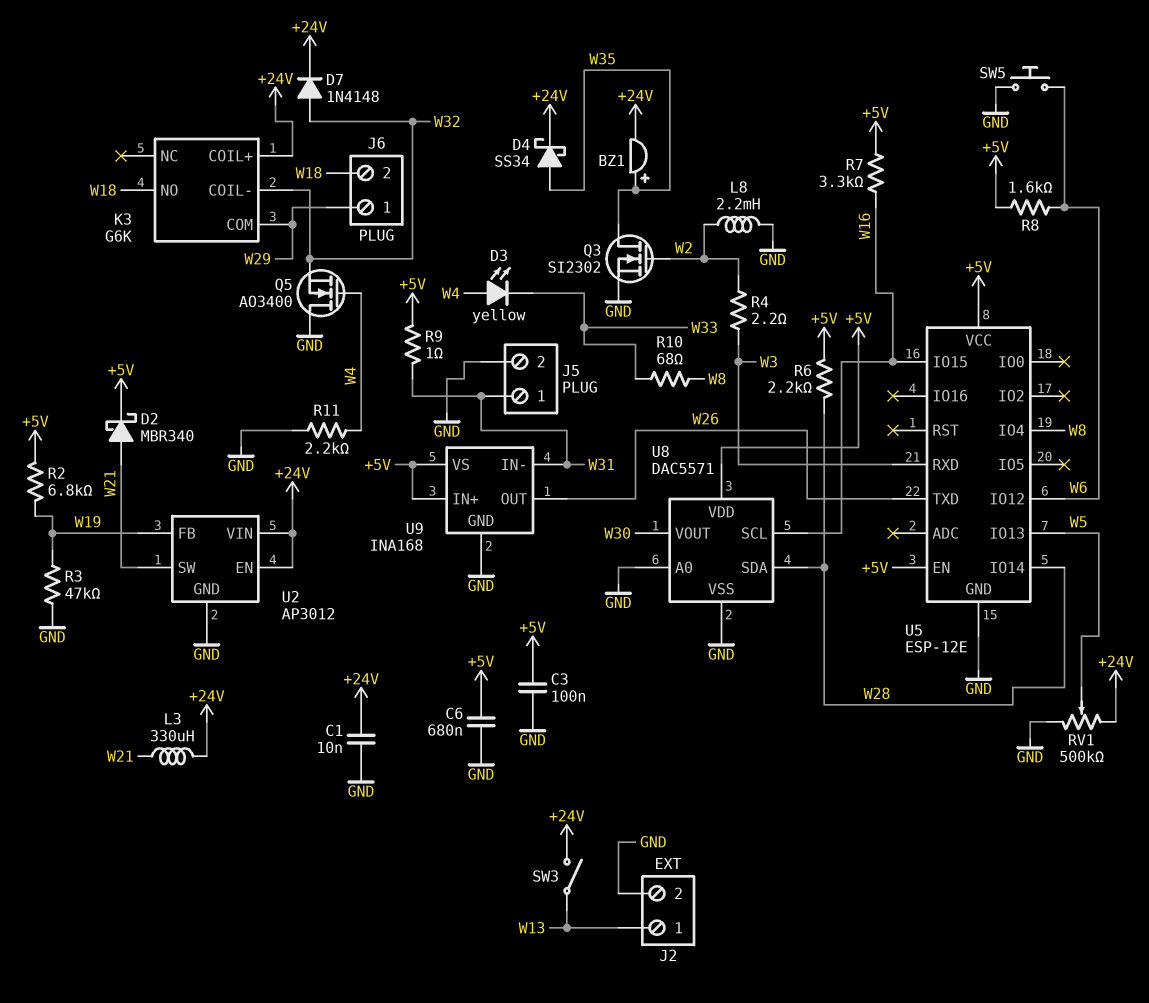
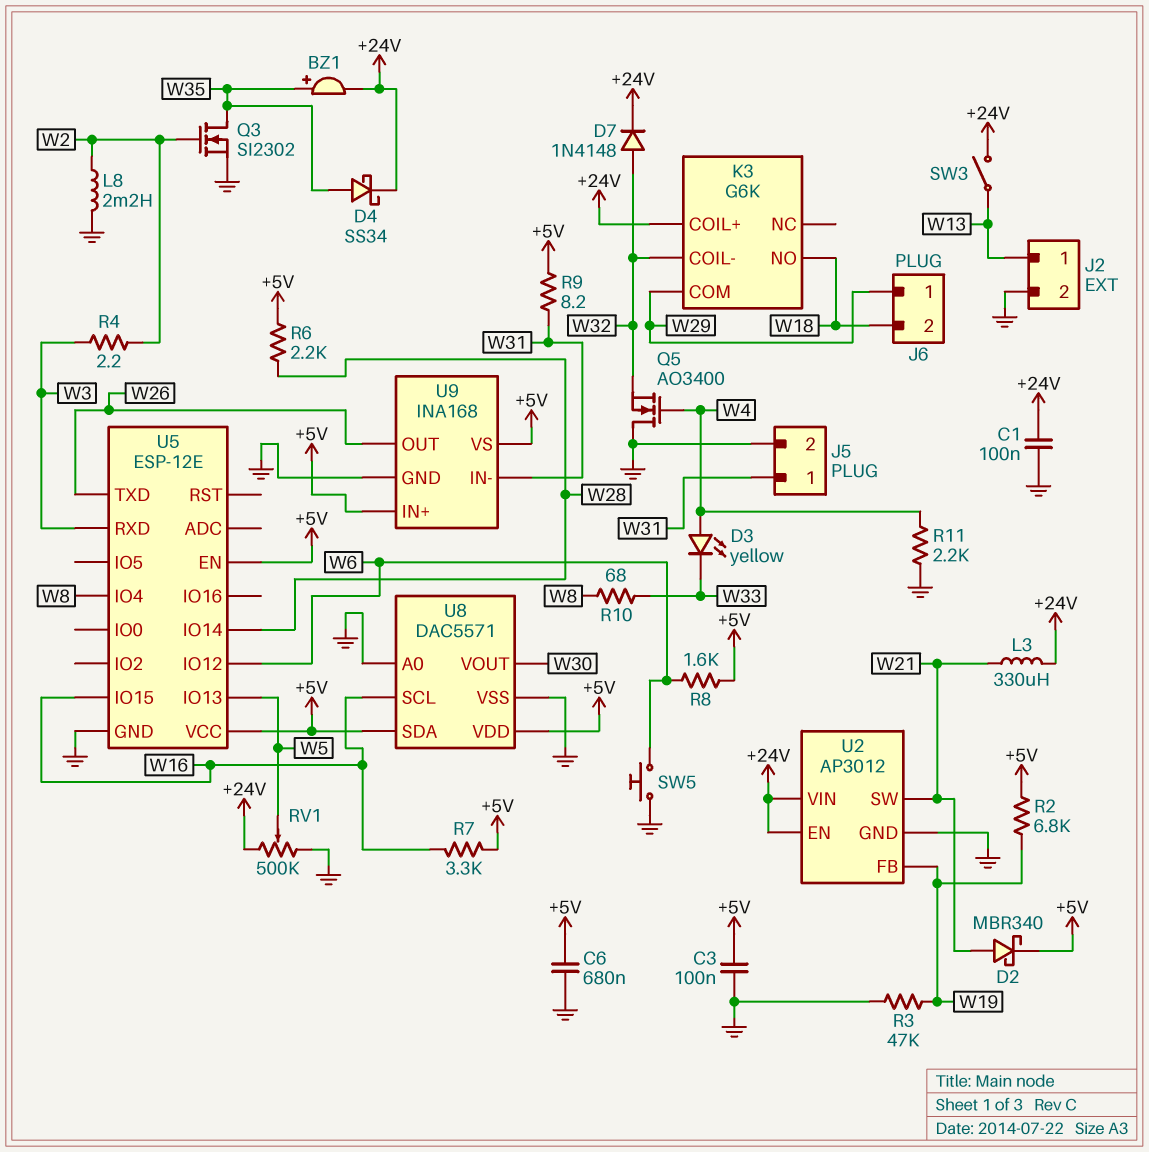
C1: 10nF (+24V, GND) -> 100nF (+24V, GND)
R9: 1 (+5V, W31) -> 8.2 (+5V, W31)
U8 pin SDA: W28 -> +5V

